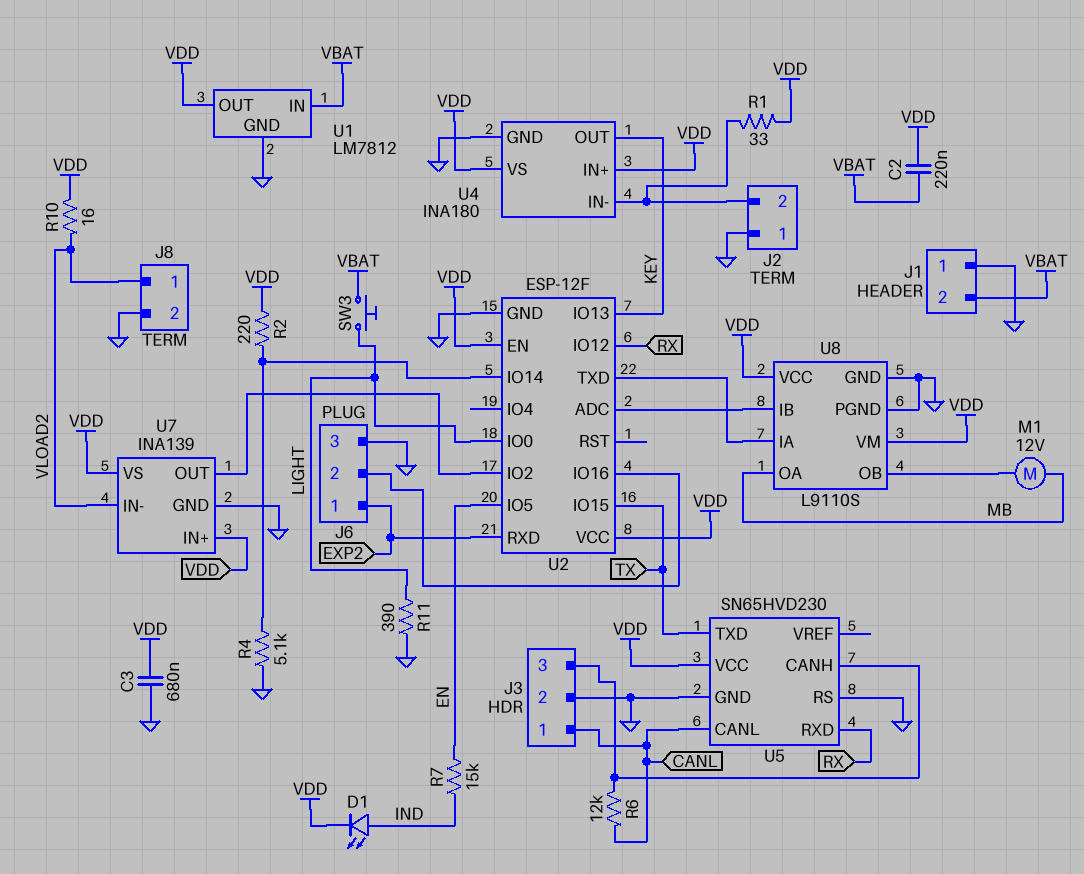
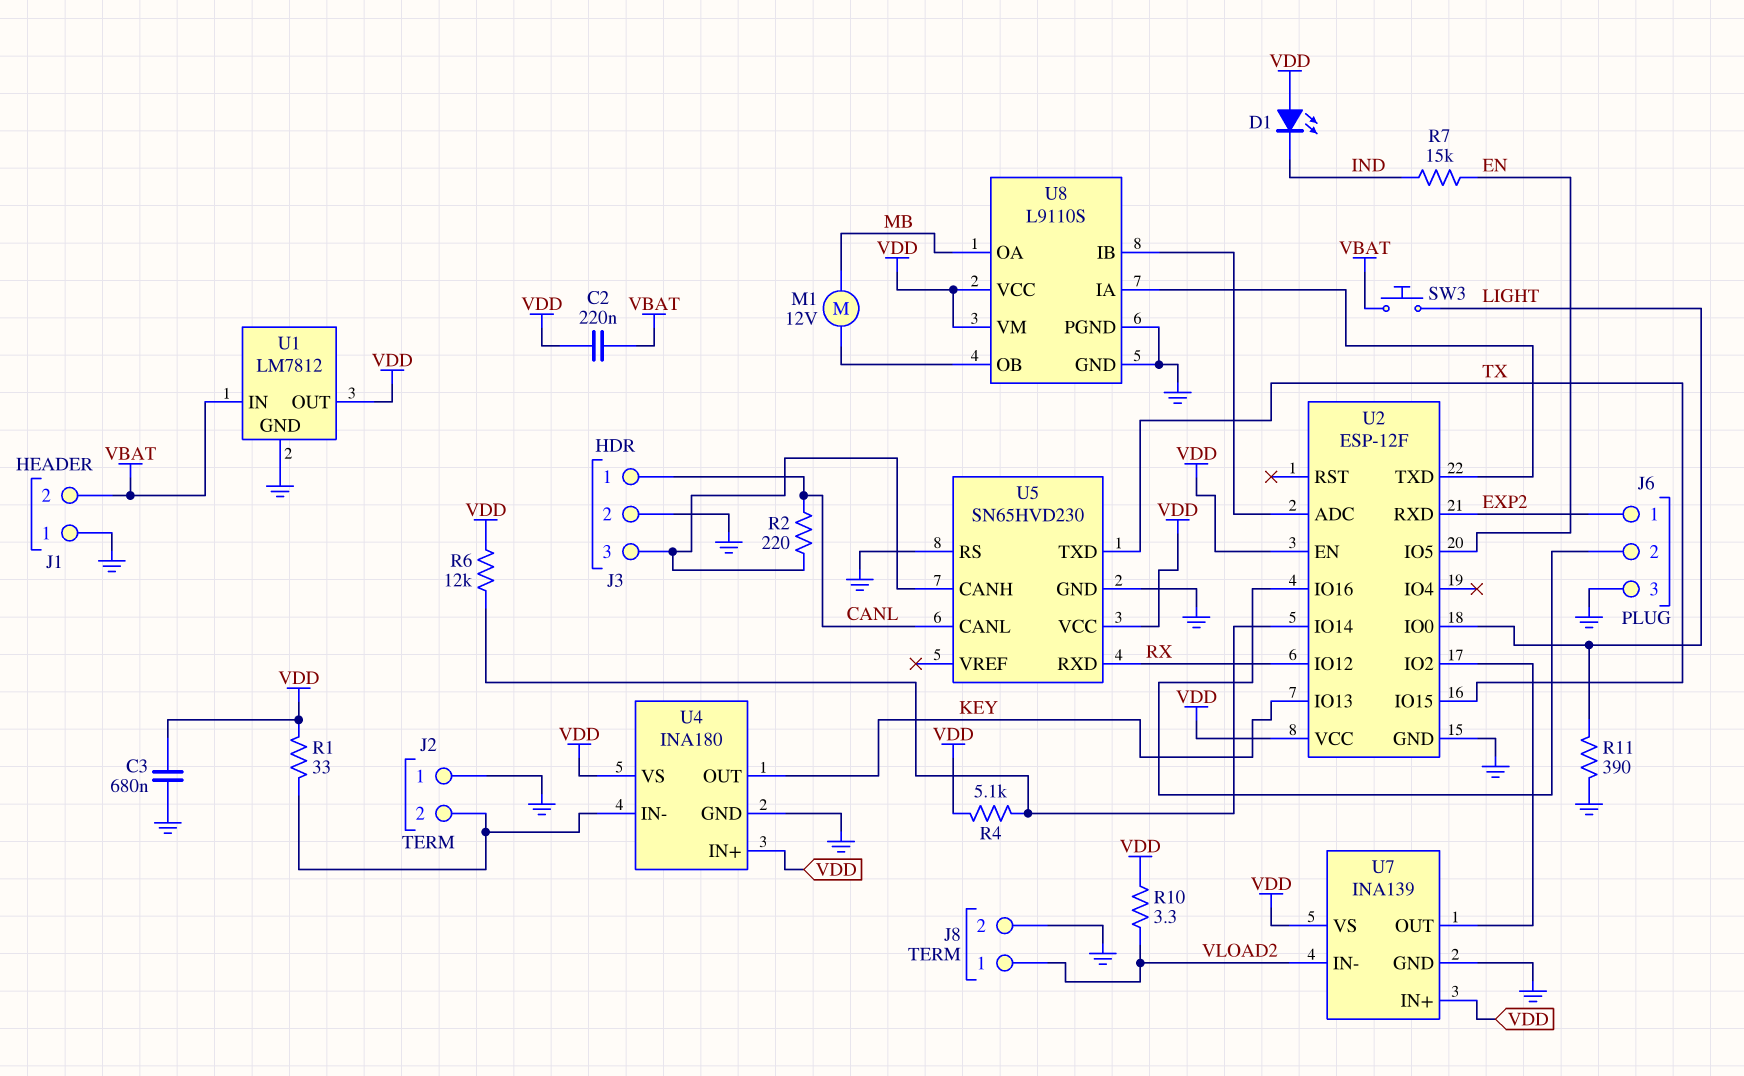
D1: LED (A IND, K VDD) -> LED (A VDD, K IND)
R2: 220 (U2/IO14, VDD) -> 220 (CANL, J3/3)
R4: 5.1k (GND, U2/IO14) -> 5.1k (U2/IO14, VDD)
R6: 12k (CANL, J3/3) -> 12k (U2/IO14, VDD)
R10: 16 (VDD, VLOAD2) -> 3.3 (VDD, VLOAD2)

